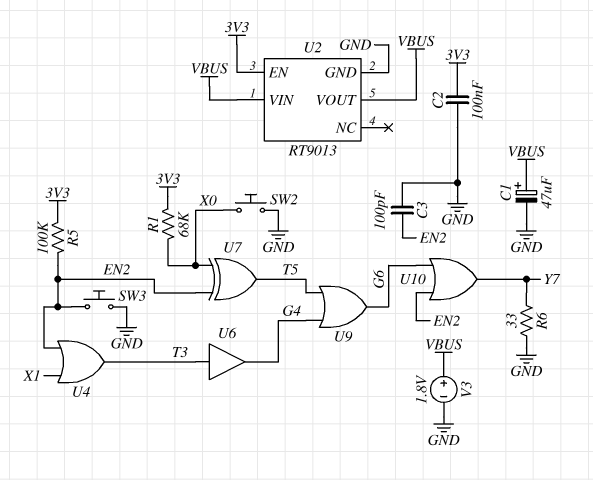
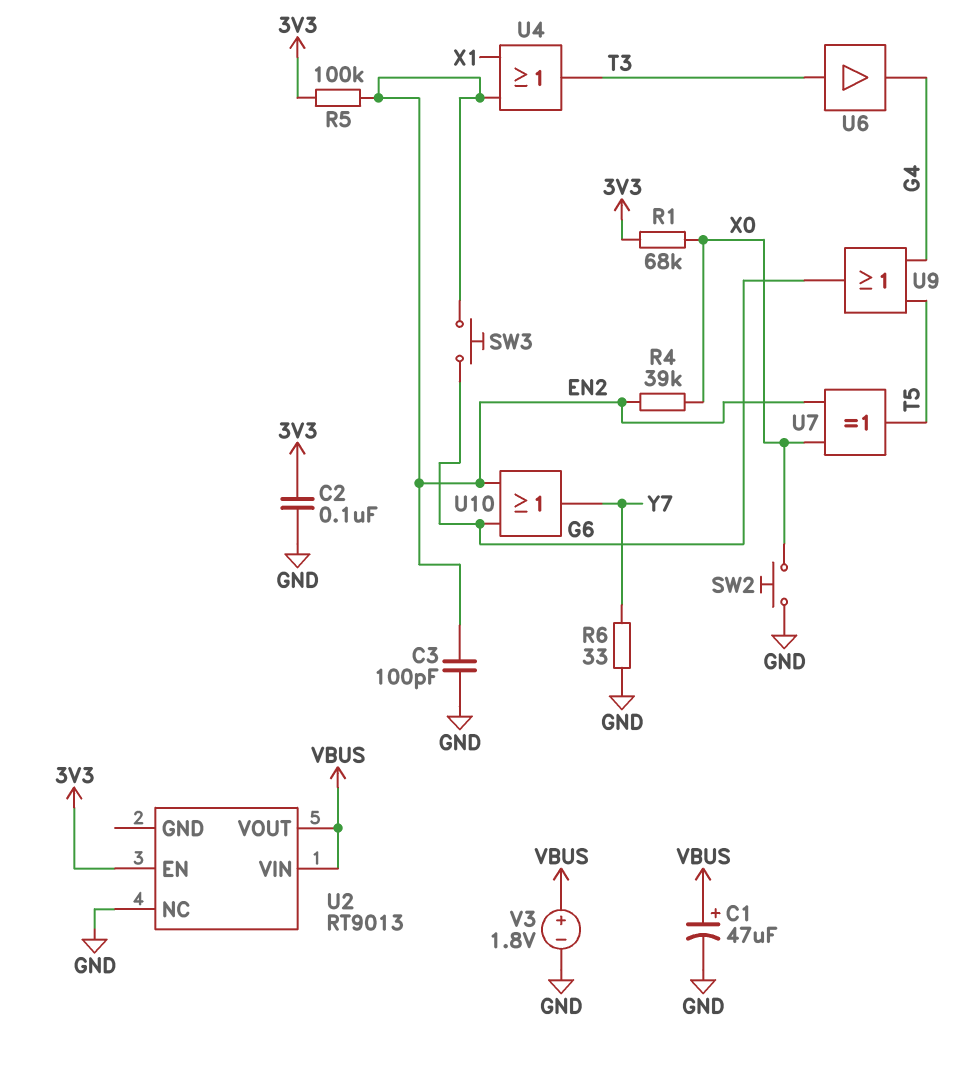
R4: none -> 39k (EN2, X0)
SW3: button (EN2, GND) -> button (EN2, G6)
U2 pin GND: GND -> none
U2 pin NC: none -> GND

